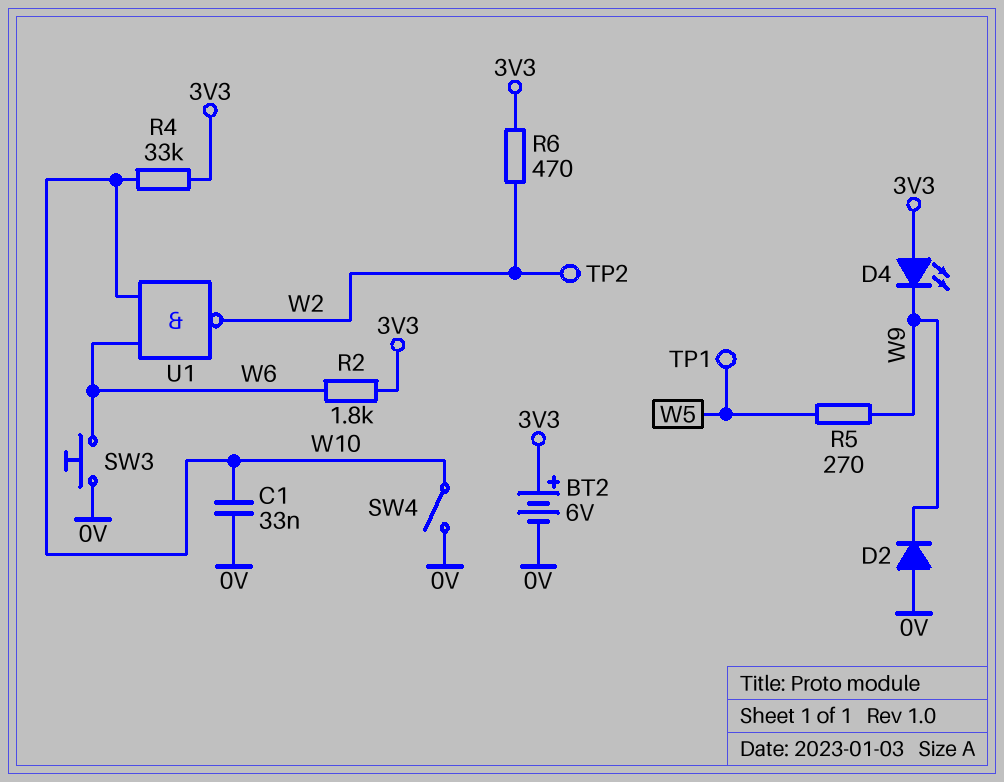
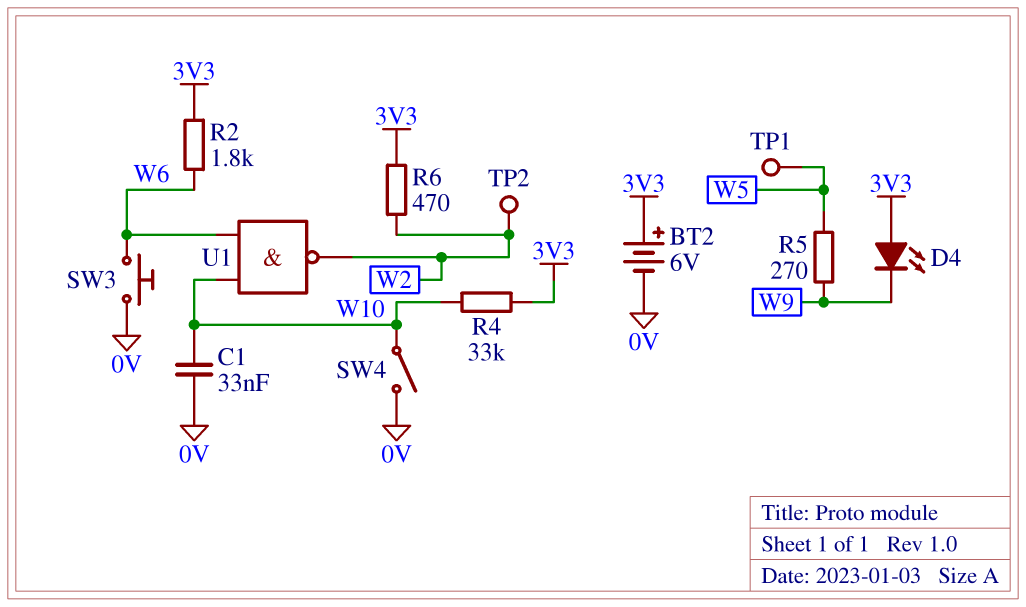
D2: diode (A 0V, K W9) -> none

